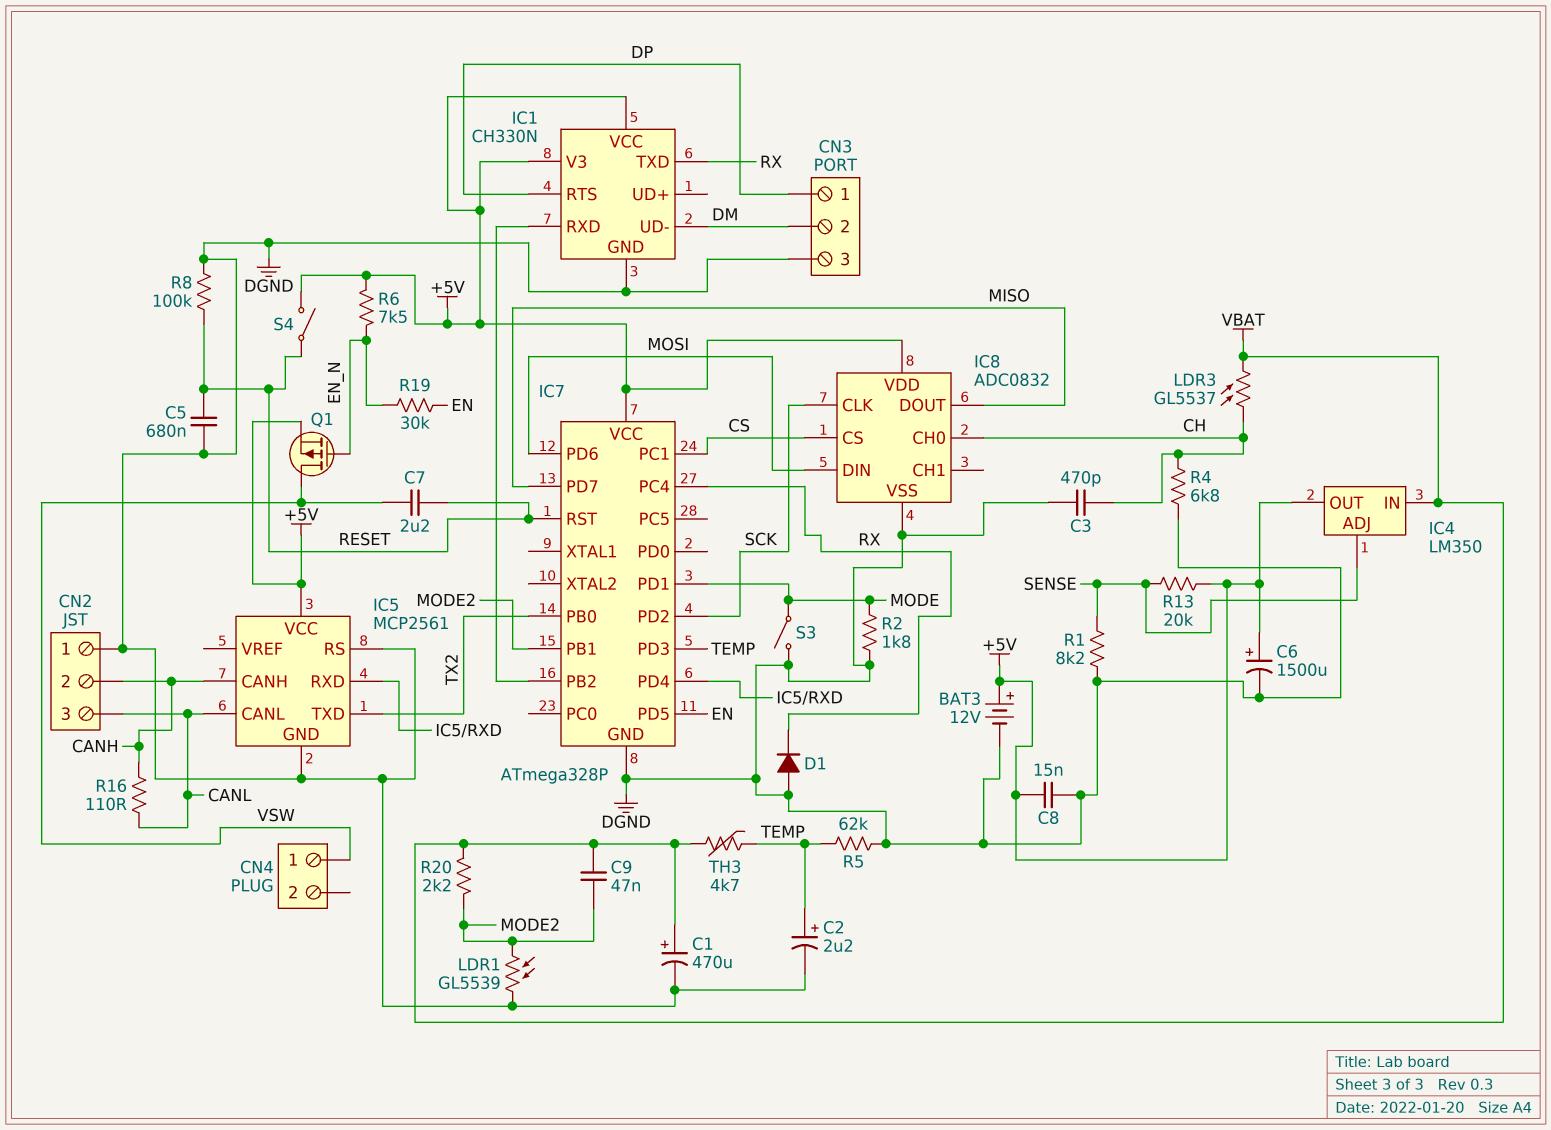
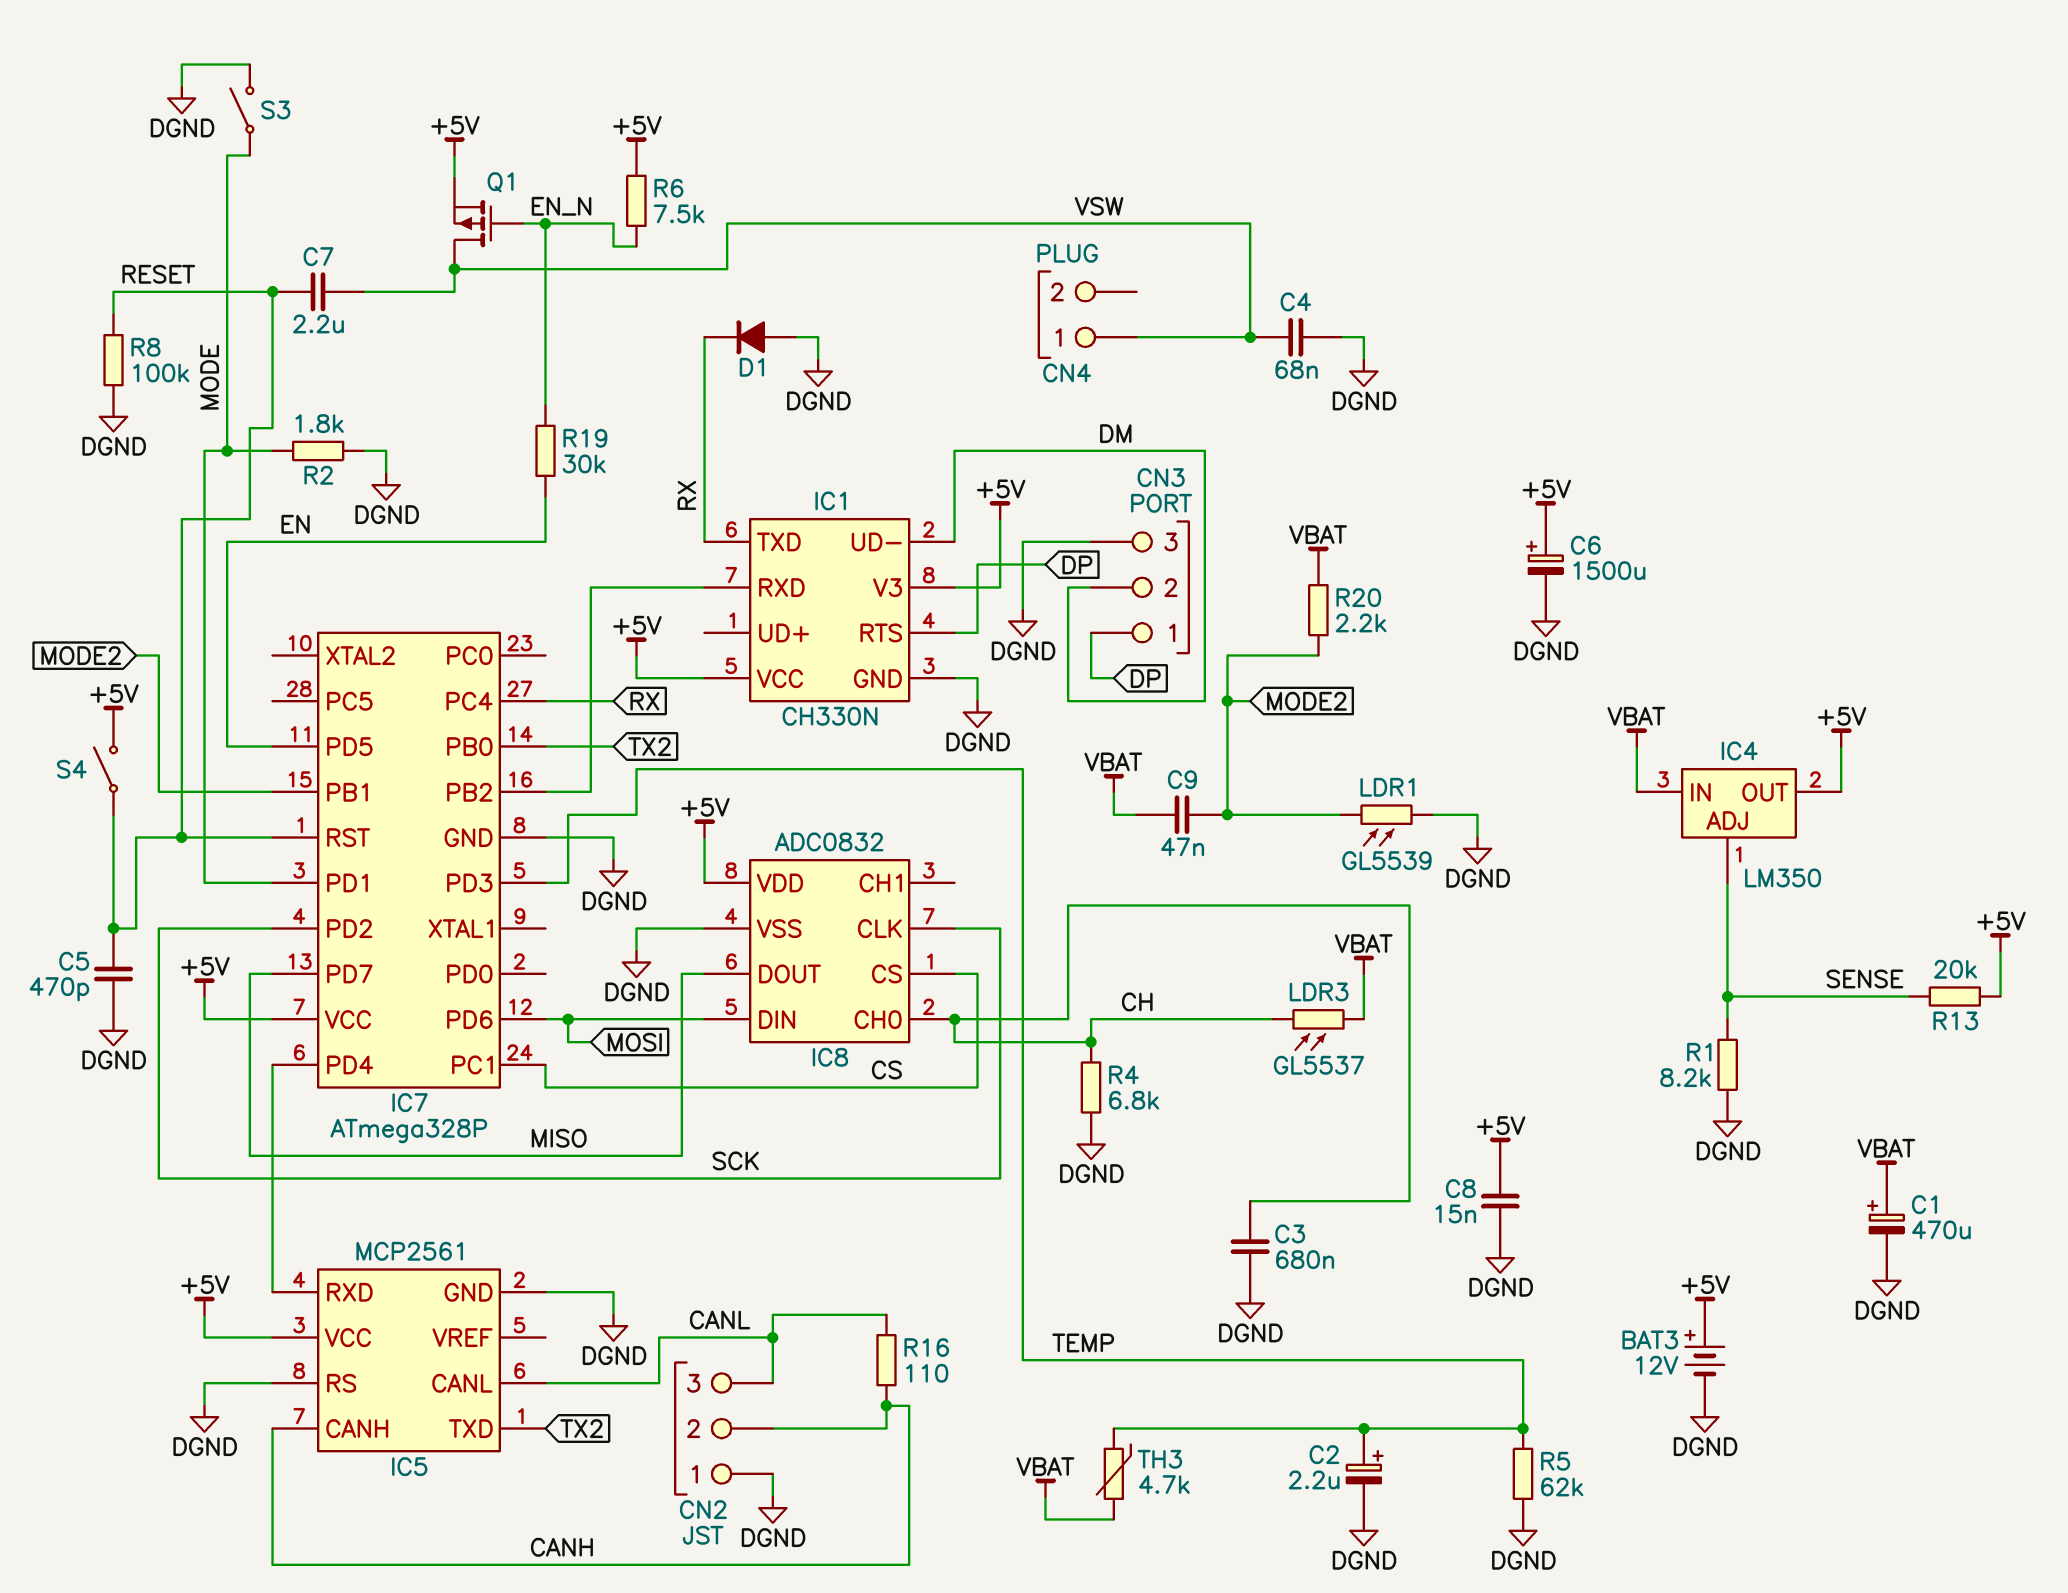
C3: 470pF (CH, DGND) -> 680nF (CH, DGND)
C4: none -> 68nF (DGND, VSW)
C5: 680nF (DGND, RESET) -> 470pF (DGND, RESET)

